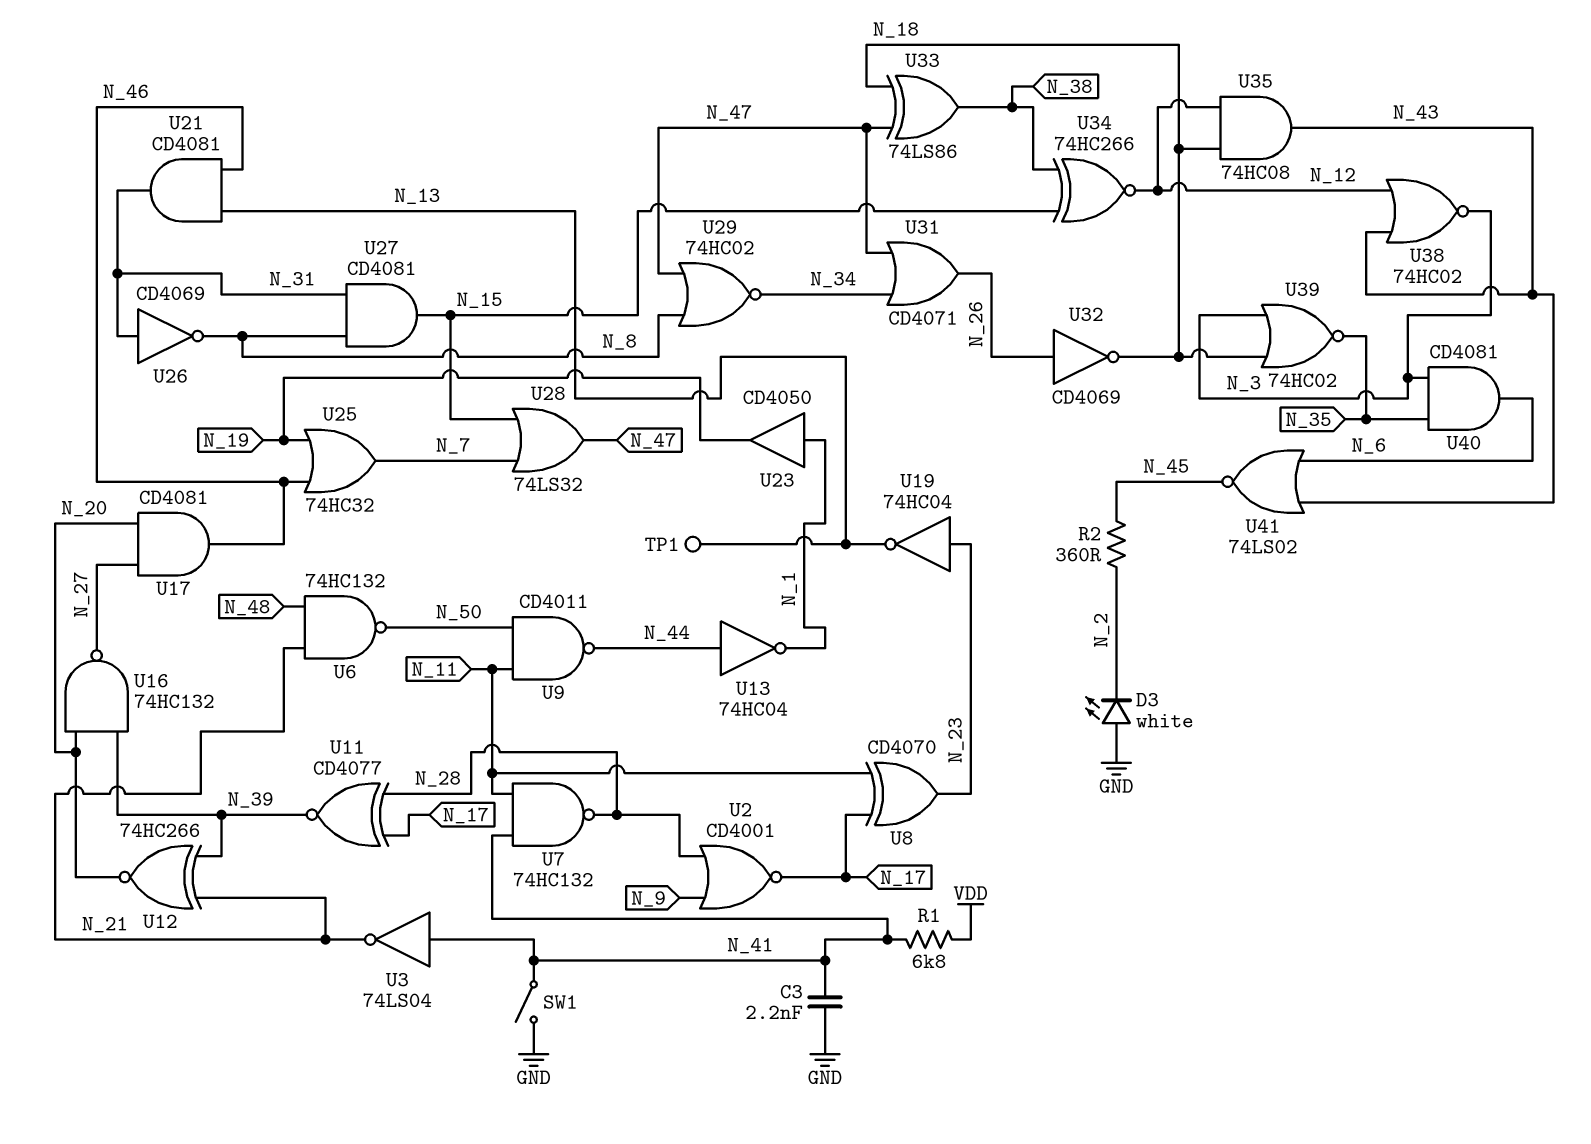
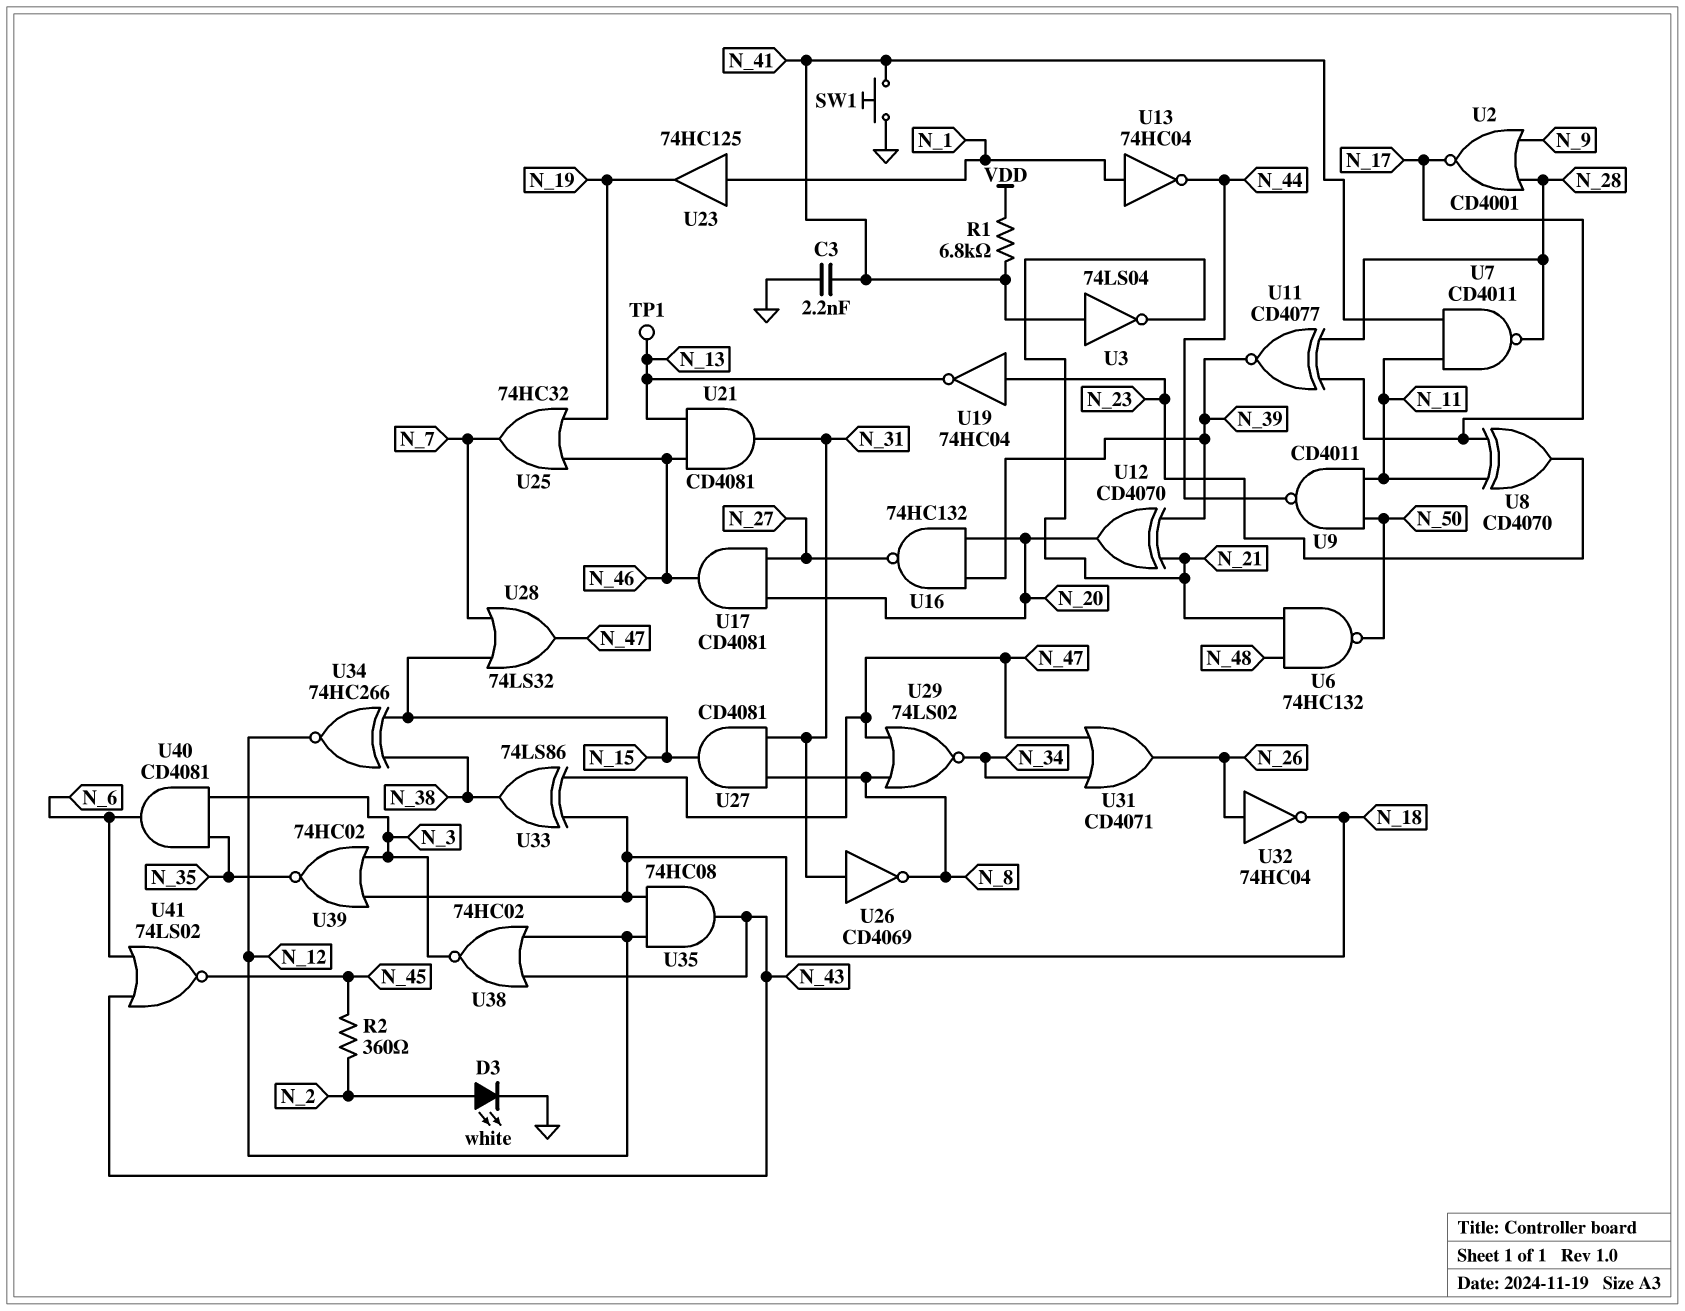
D3: LED white (A GND, K N_2) -> LED white (A N_2, K GND)
SW1: switch (GND, N_41) -> button (GND, N_41)
U7: NAND 74HC132 (in N_11, in N_41, out N_28) -> NAND CD4011 (in N_11, in N_41, out N_28)
U12: XNOR 74HC266 (in N_21, in N_39, out N_20) -> XOR CD4070 (in N_21, in N_39, out N_20)
U13: NOT 74HC04 (in N_44, out N_1) -> NOT 74HC04 (in N_1, out N_44)
U23: buffer CD4050 (in N_1, out N_19) -> buffer 74HC125 (in N_1, out N_19)
U29: NOR 74HC02 (in N_8, in N_47, out N_34) -> NOR 74LS02 (in N_8, in N_47, out N_34)
U32: NOT CD4069 (in N_26, out N_18) -> NOT 74HC04 (in N_26, out N_18)

